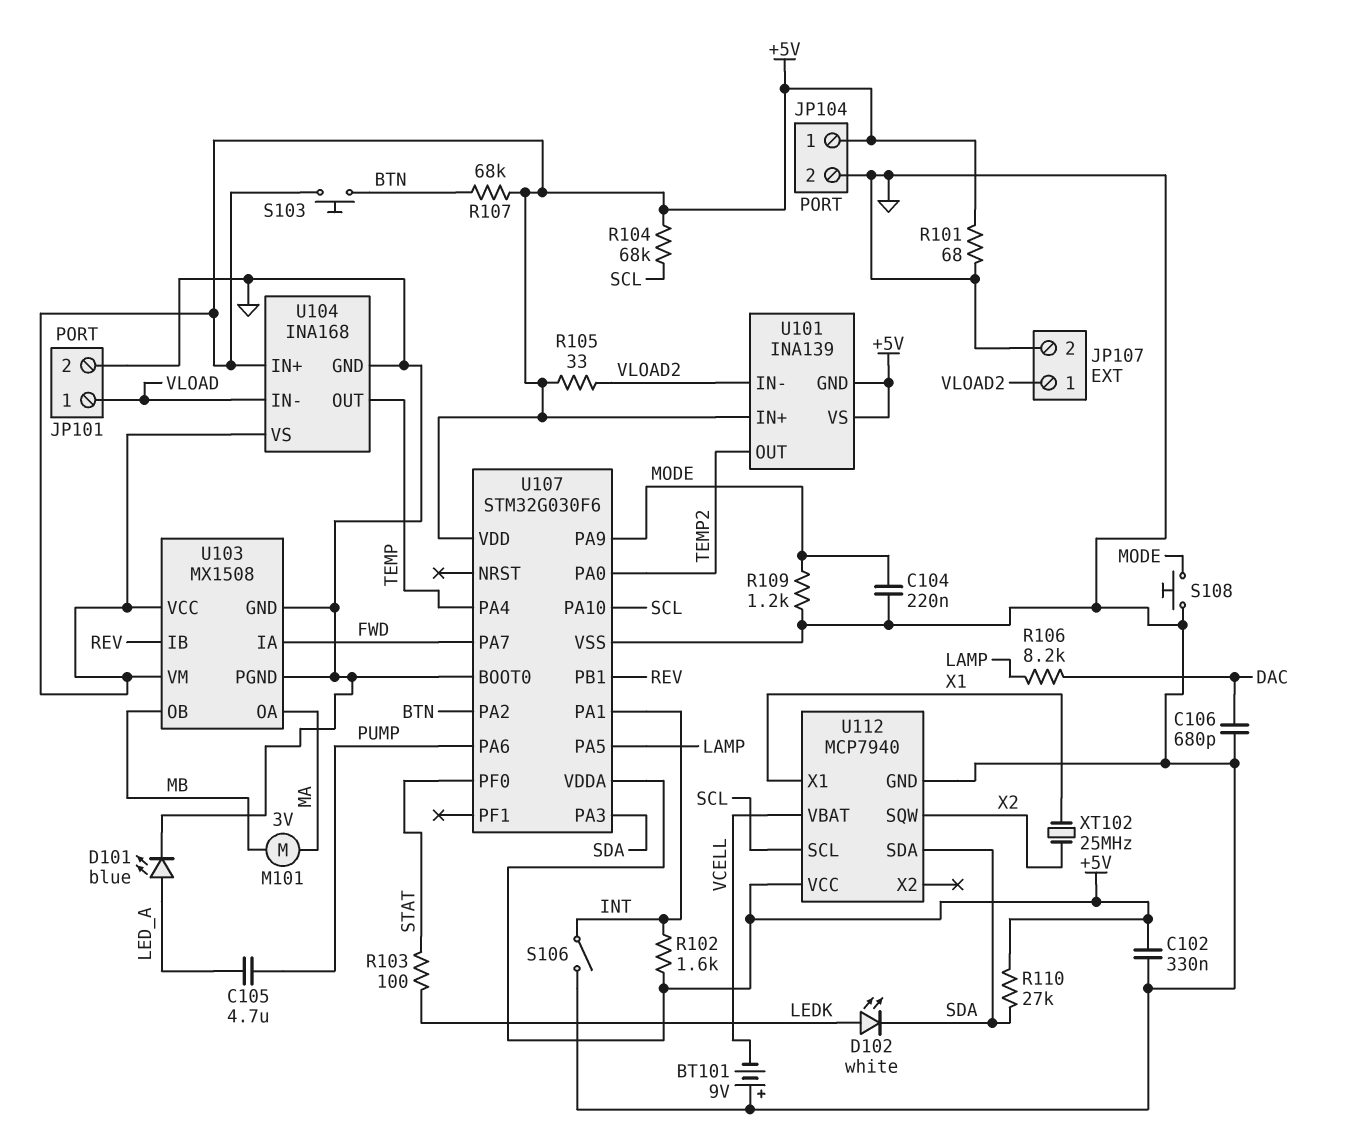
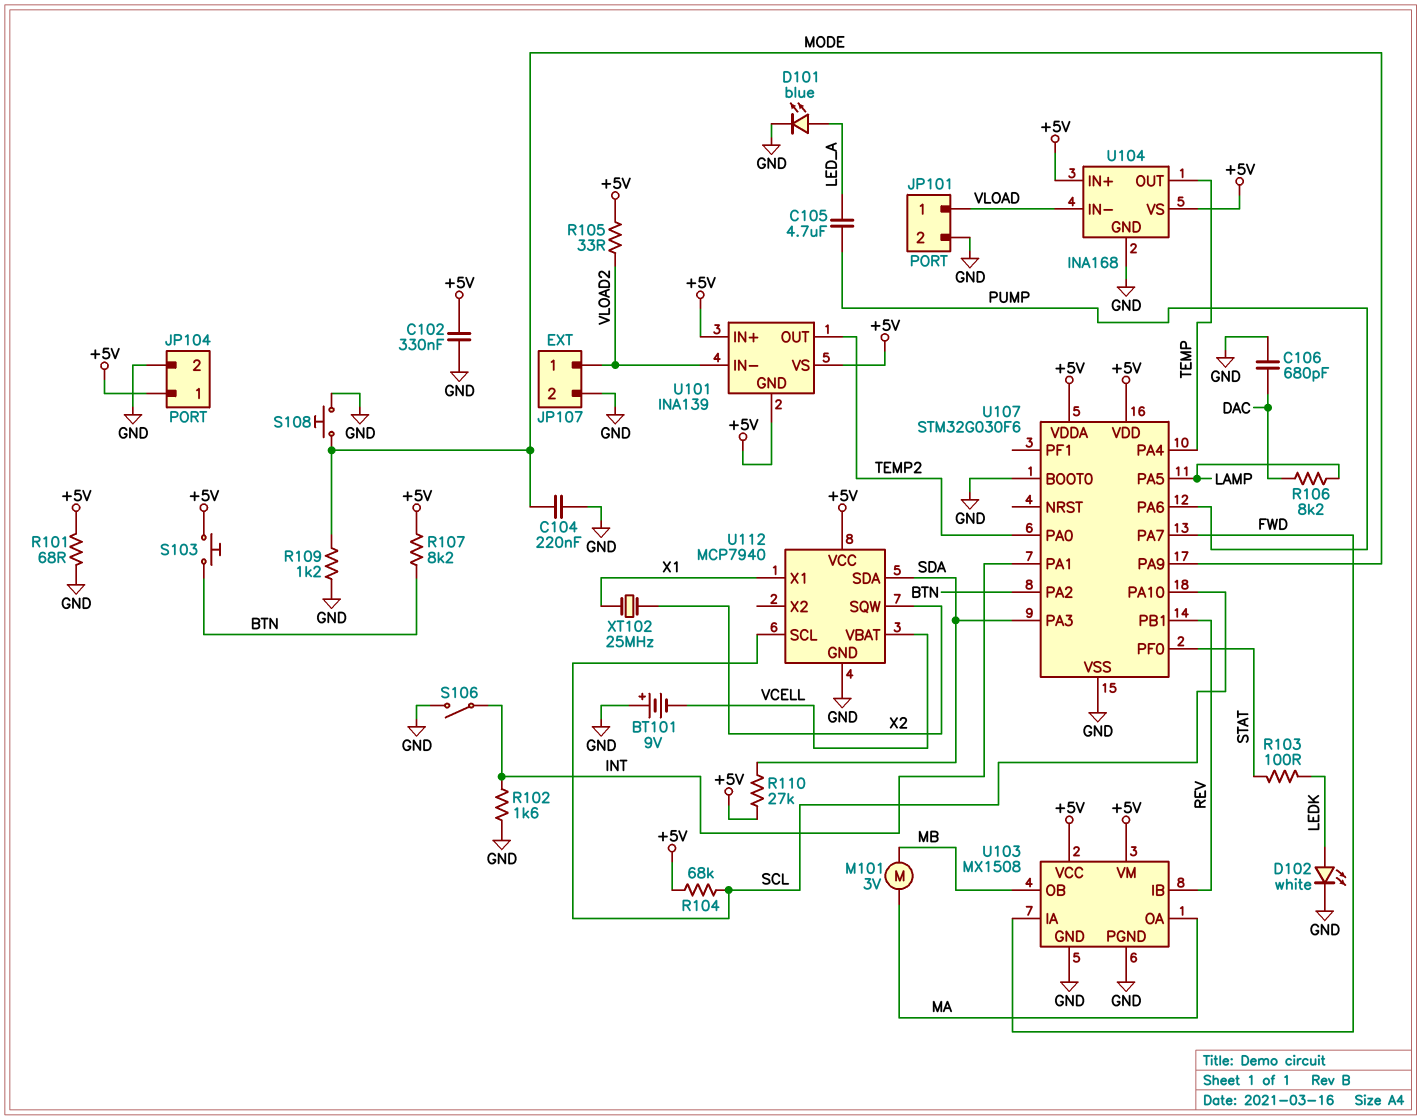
D102: LED white (A LEDK, K SDA) -> LED white (A LEDK, K GND)
R102: 1.6k (+5V, INT) -> 1.6k (GND, INT)
R107: 68k (+5V, BTN) -> 8.2k (+5V, BTN)

